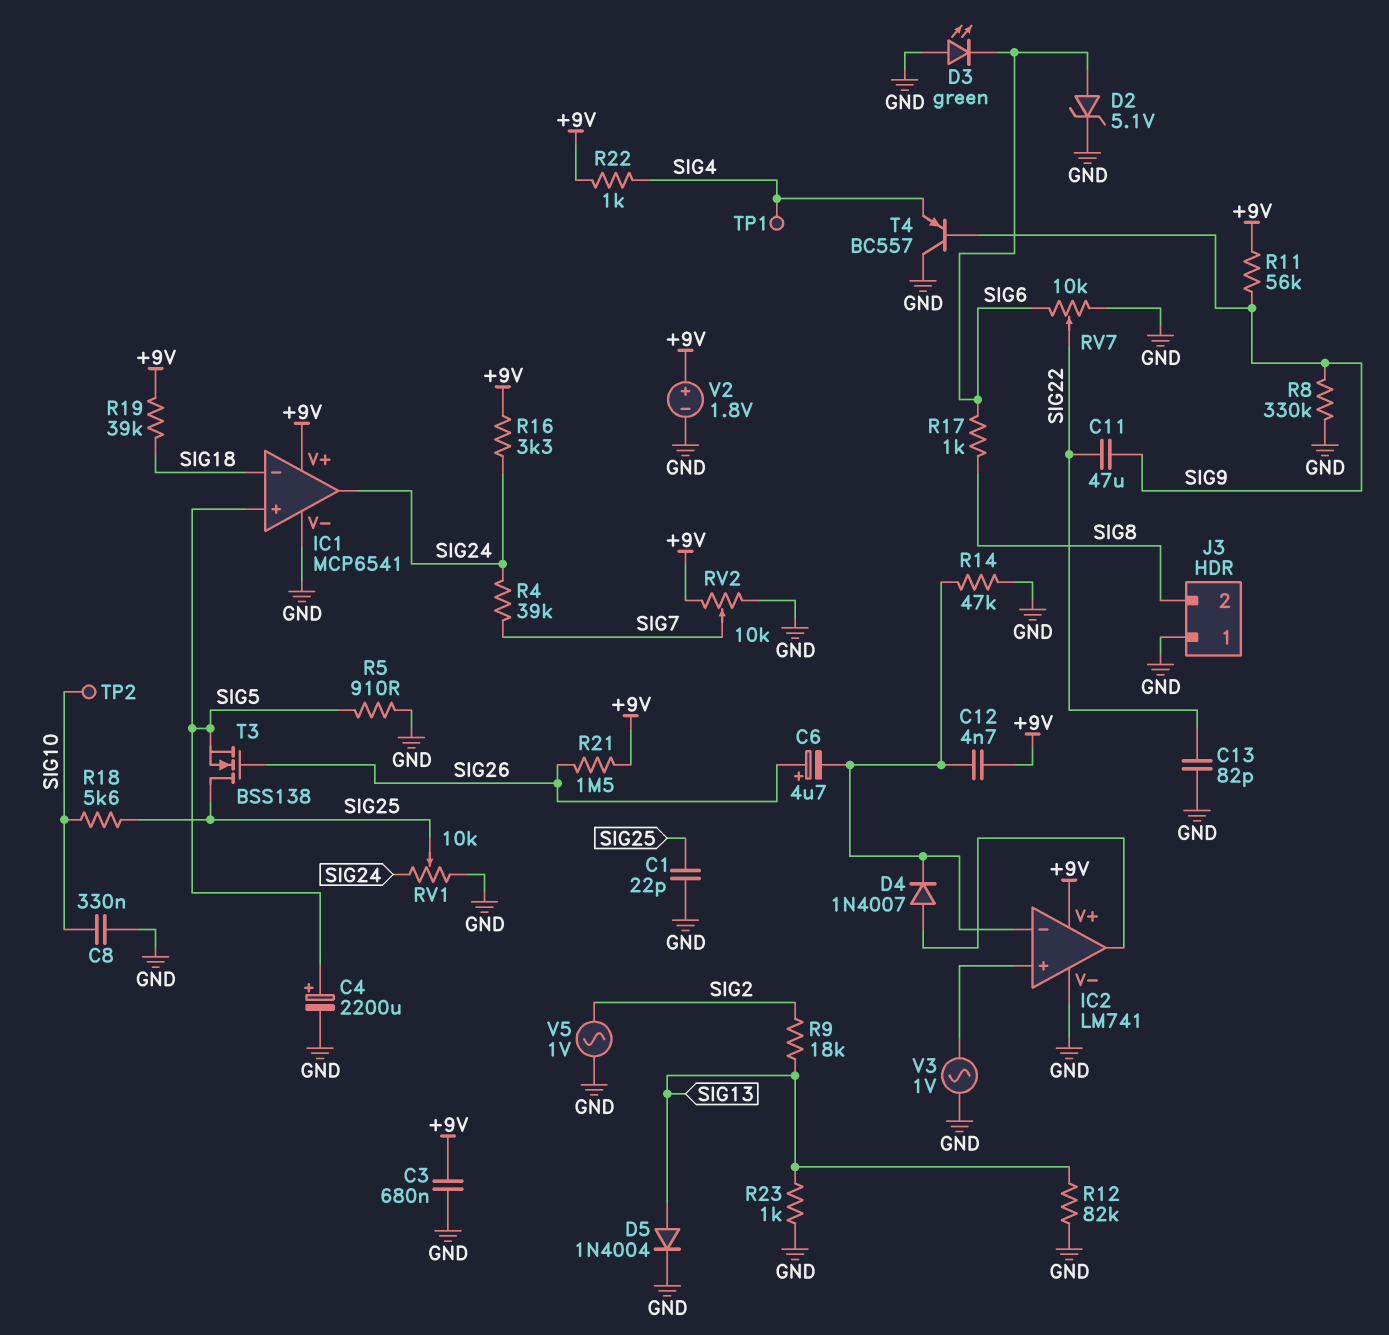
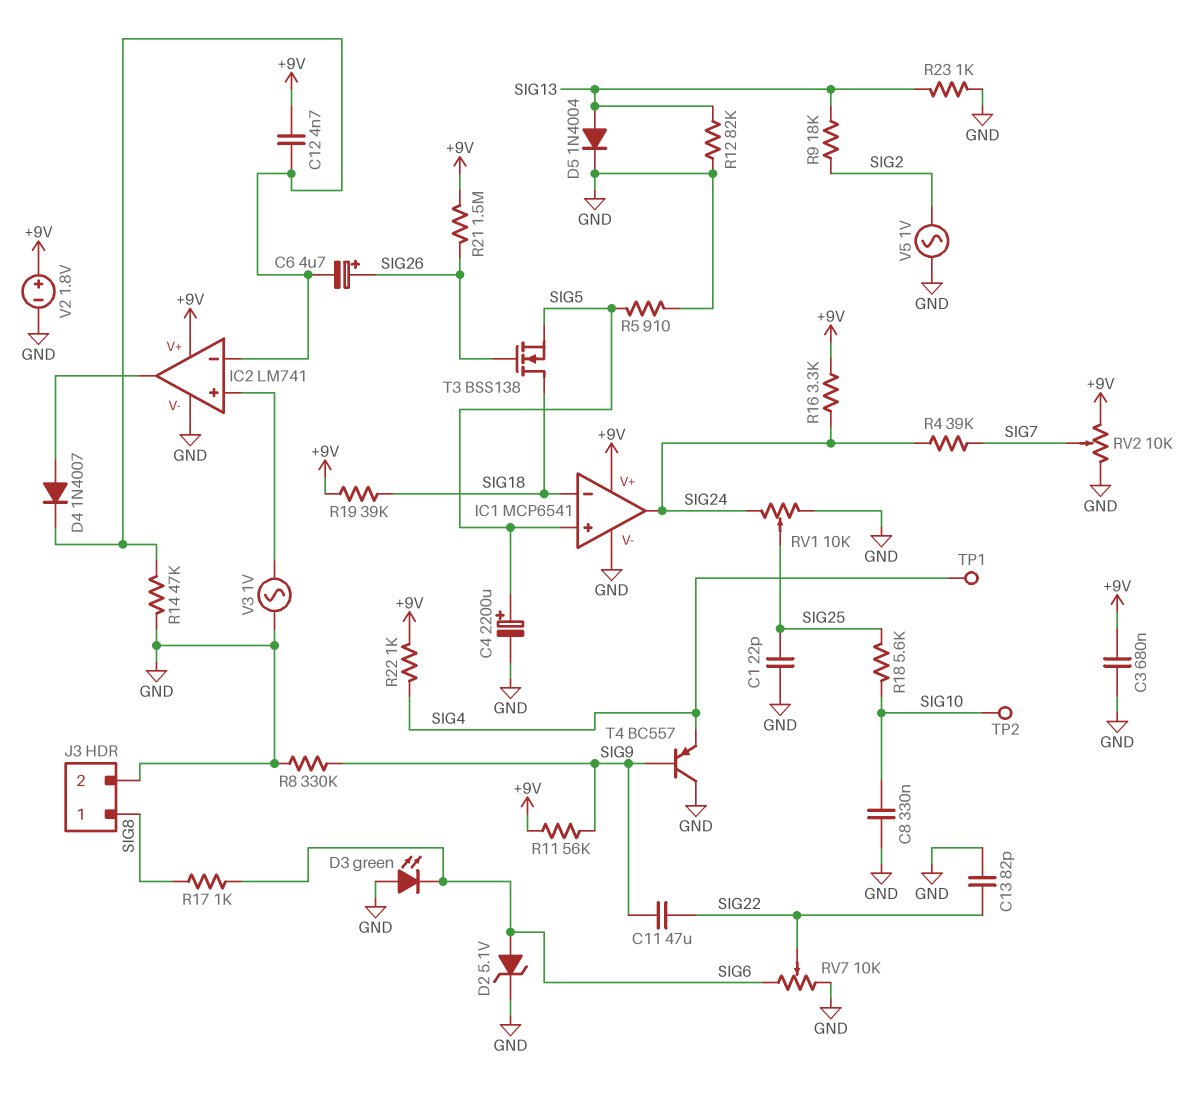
J3 pin 1: GND -> SIG8
J3 pin 2: SIG8 -> GND
T3: NMOS BSS138 (G SIG26, D SIG25, S SIG5) -> NMOS BSS138 (G SIG26, D SIG18, S SIG5)

